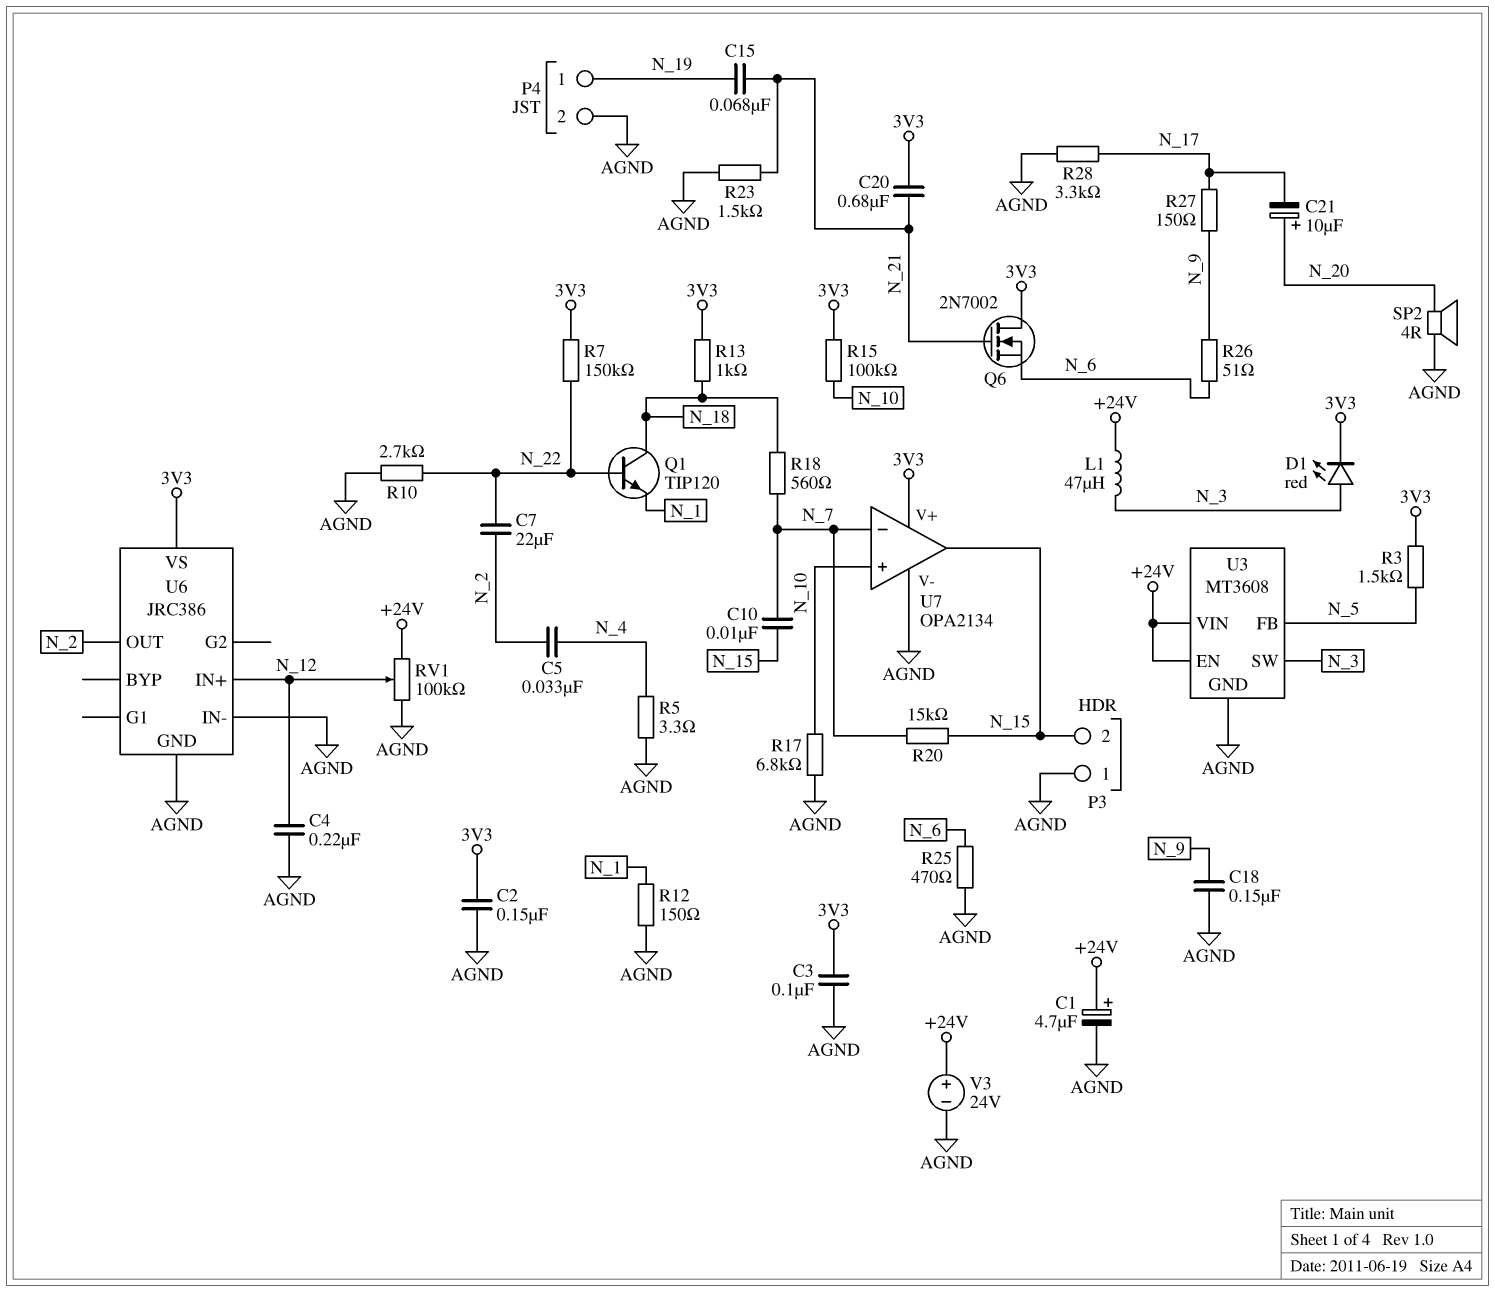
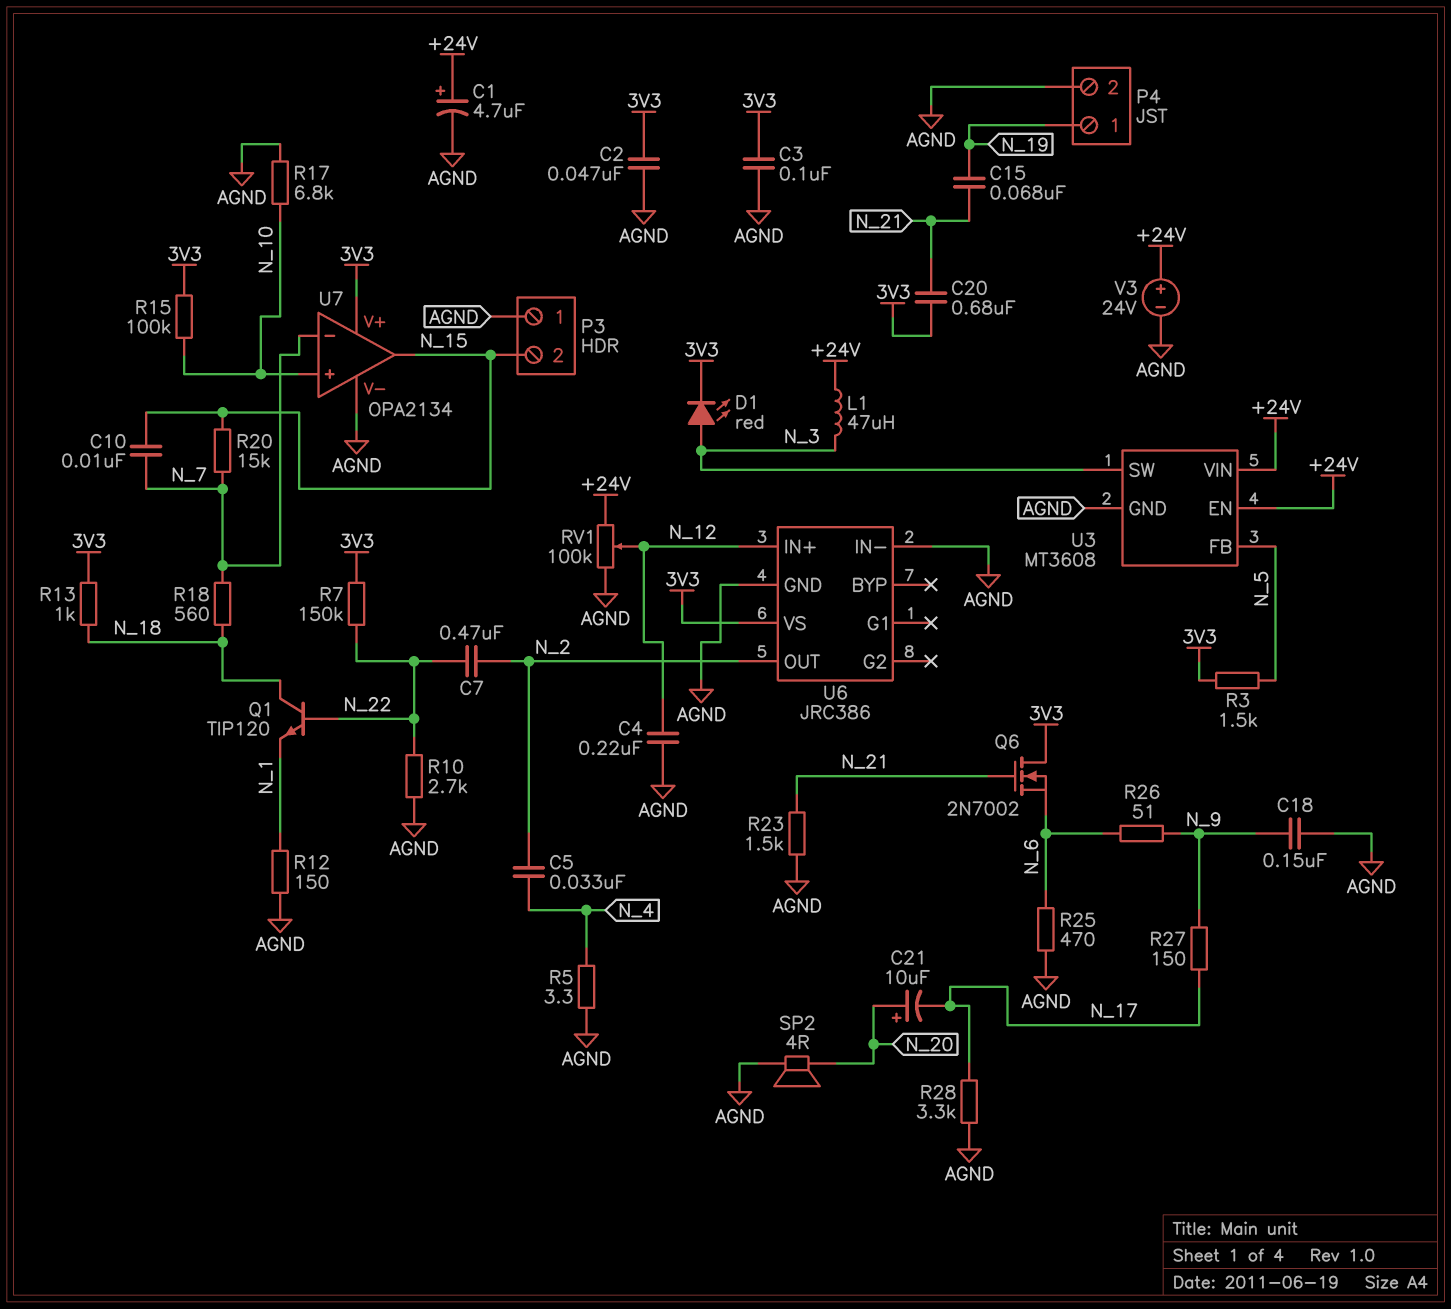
C2: 150nF (3V3, AGND) -> 47nF (3V3, AGND)
C7: 22uF (N_2, N_22) -> 470nF (N_2, N_22)

